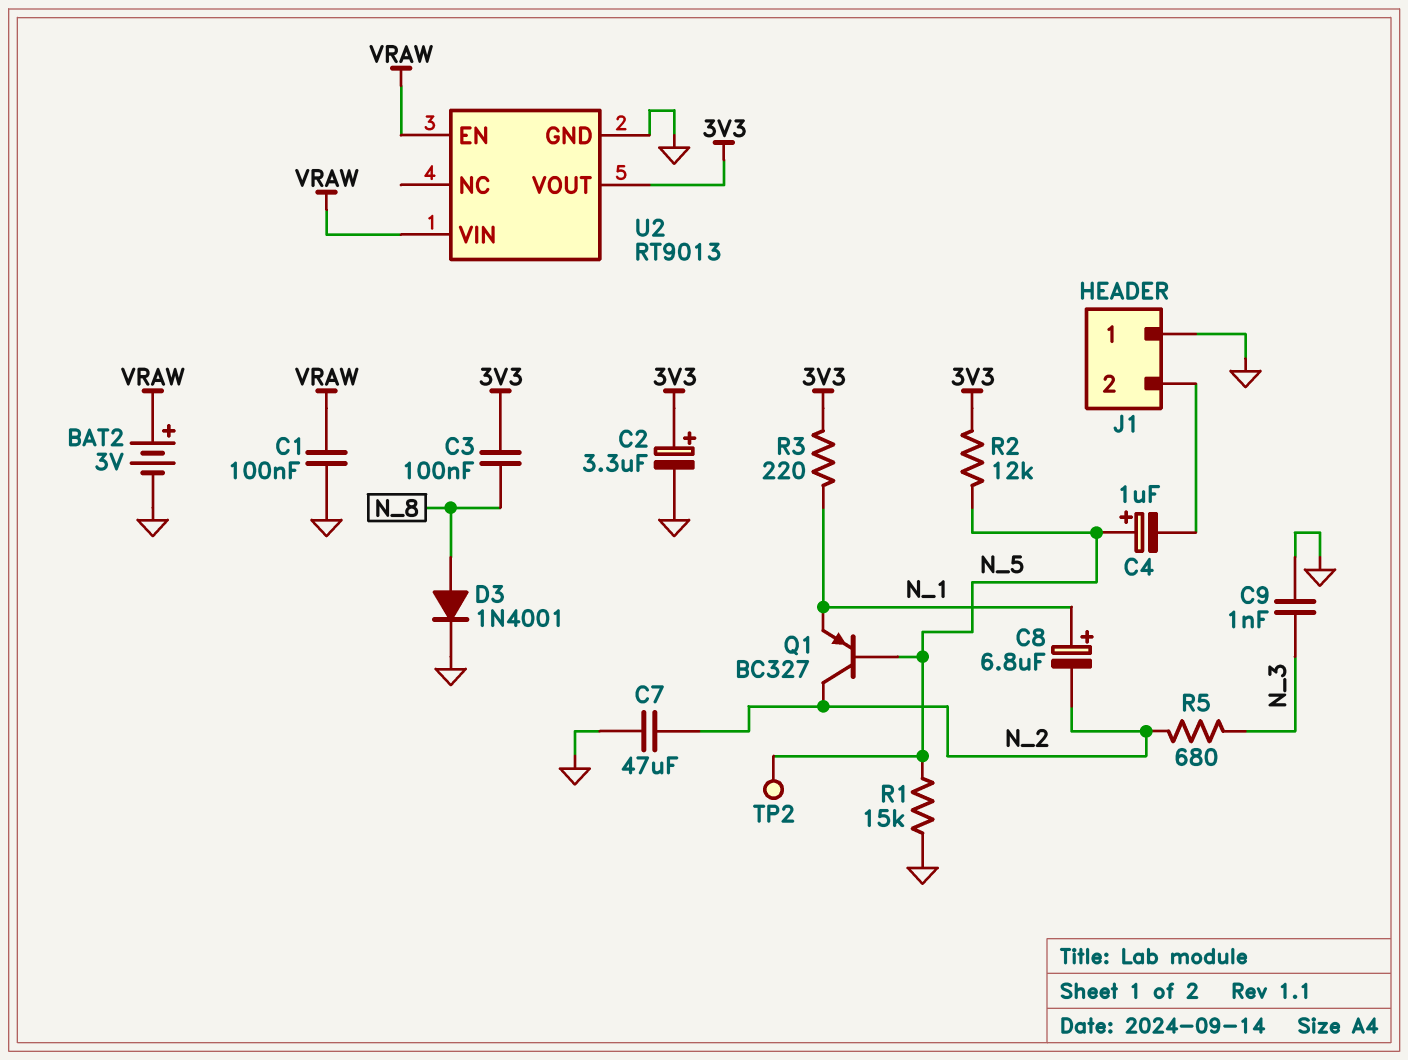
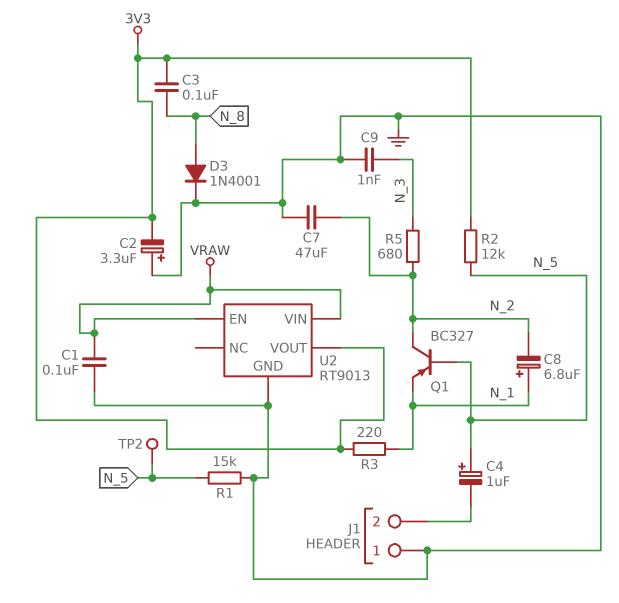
BAT2: 3V (plus VRAW, minus GND) -> none
C2: 3.3uF (plus 3V3, minus GND) -> 3.3uF (plus GND, minus 3V3)

